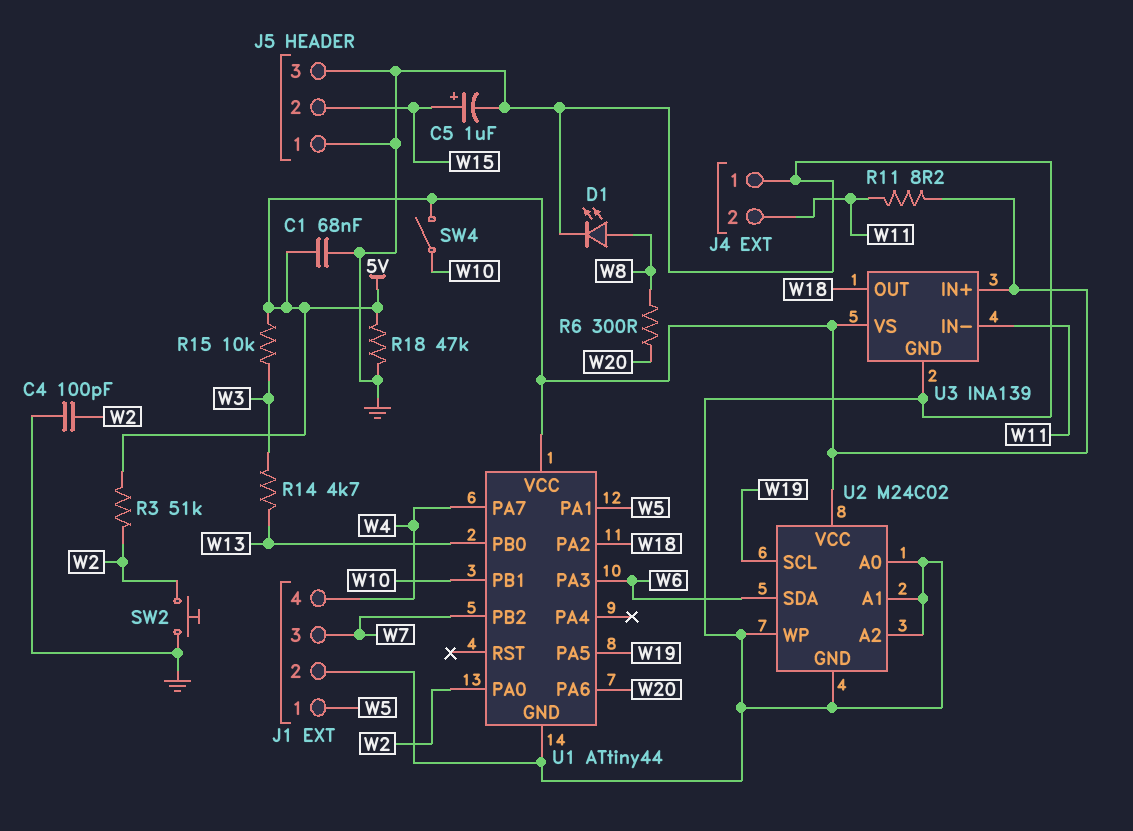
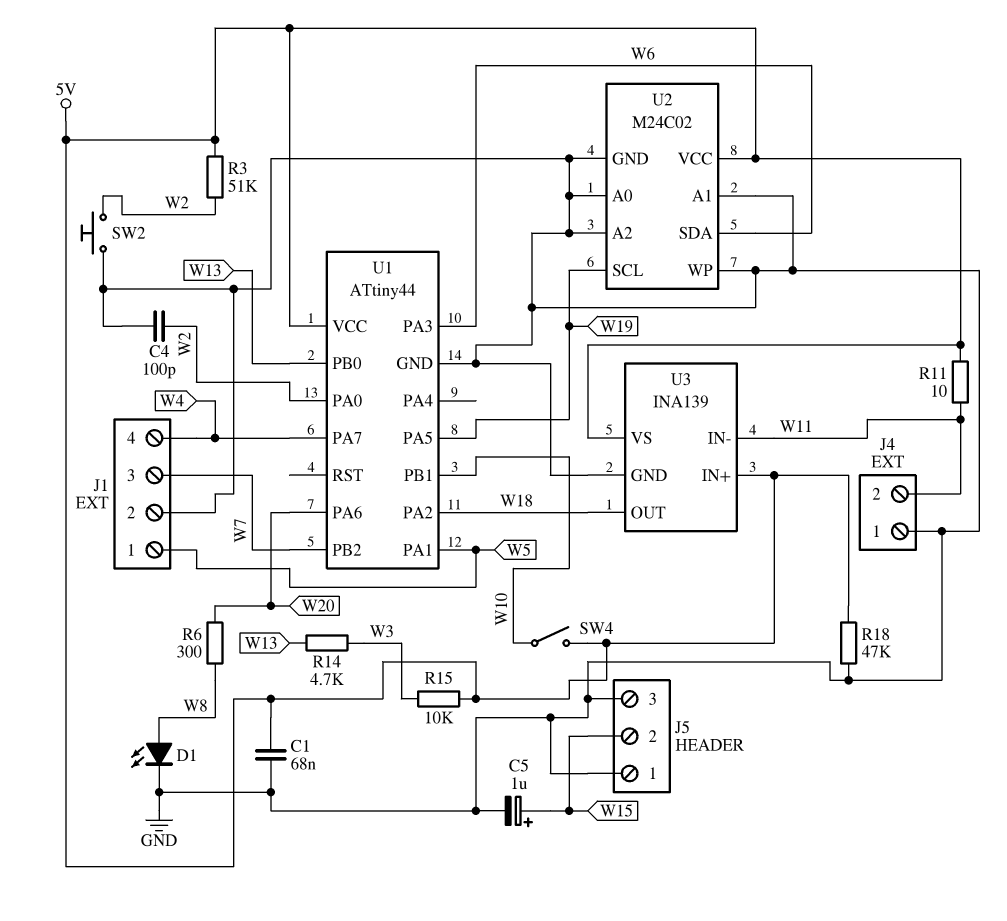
R11: 8.2 (5V, W11) -> 10 (5V, W11)

